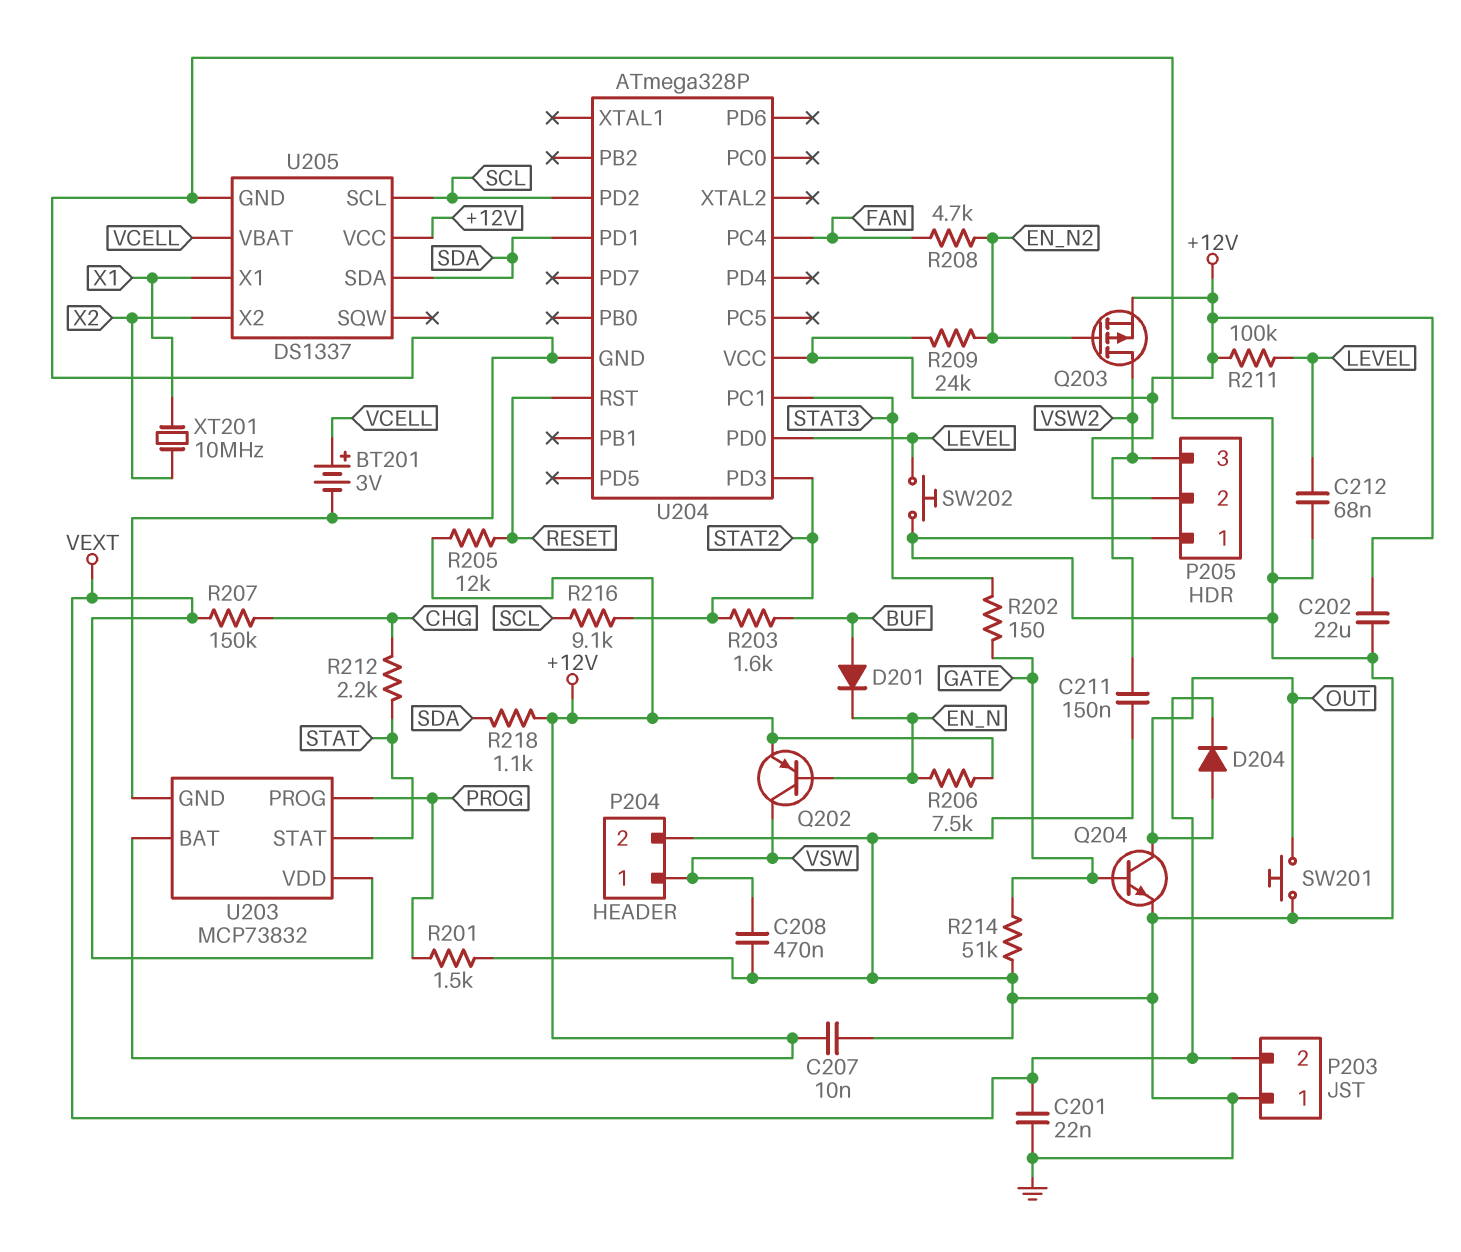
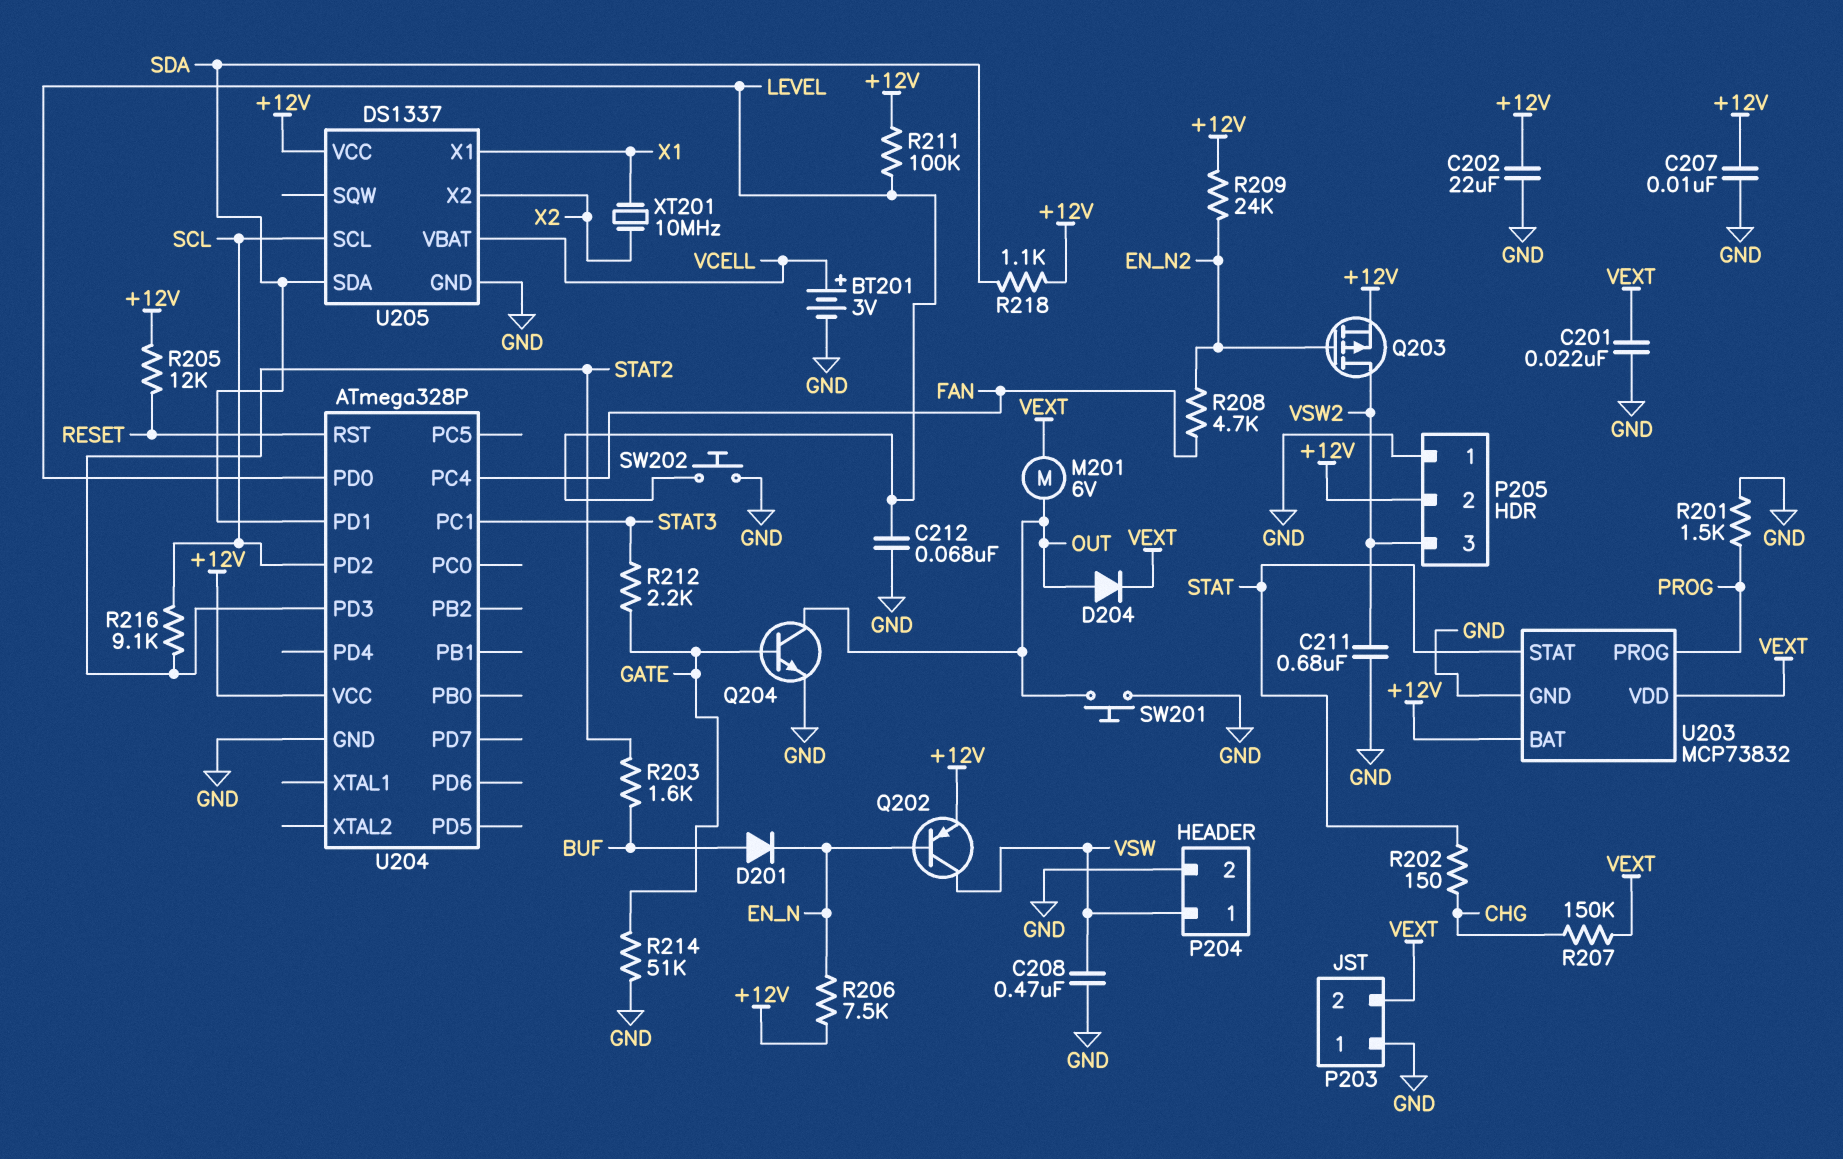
C211: 150nF (GND, VSW2) -> 680nF (GND, VSW2)
M201: none -> motor 6V (OUT, VEXT)
R202: 150 (GATE, STAT3) -> 150 (CHG, STAT)
R212: 2.2k (CHG, STAT) -> 2.2k (GATE, STAT3)

